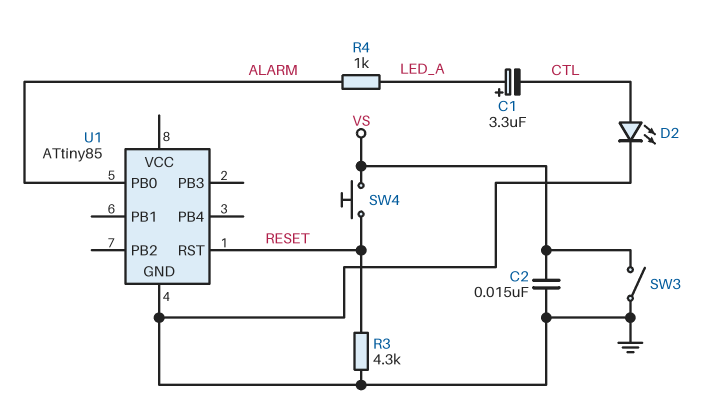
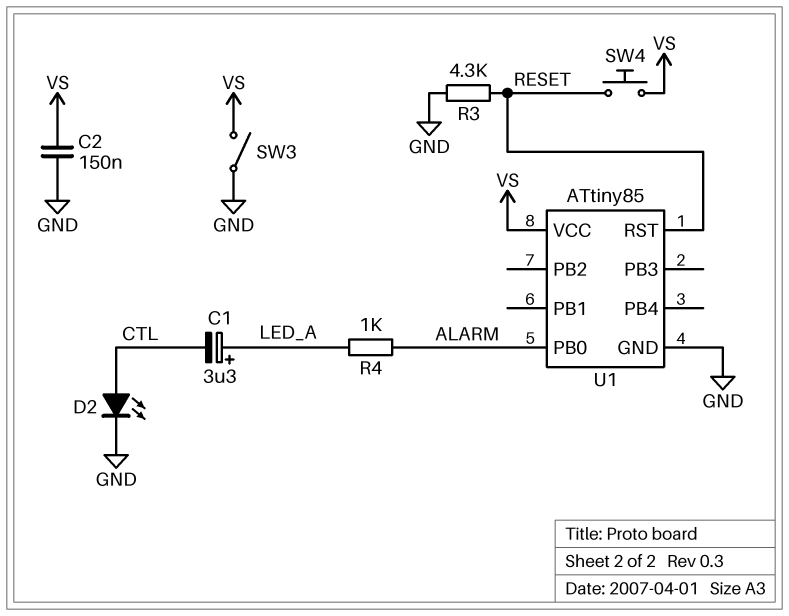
C2: 15nF (GND, VS) -> 150nF (GND, VS)
U1 pin VCC: none -> VS

